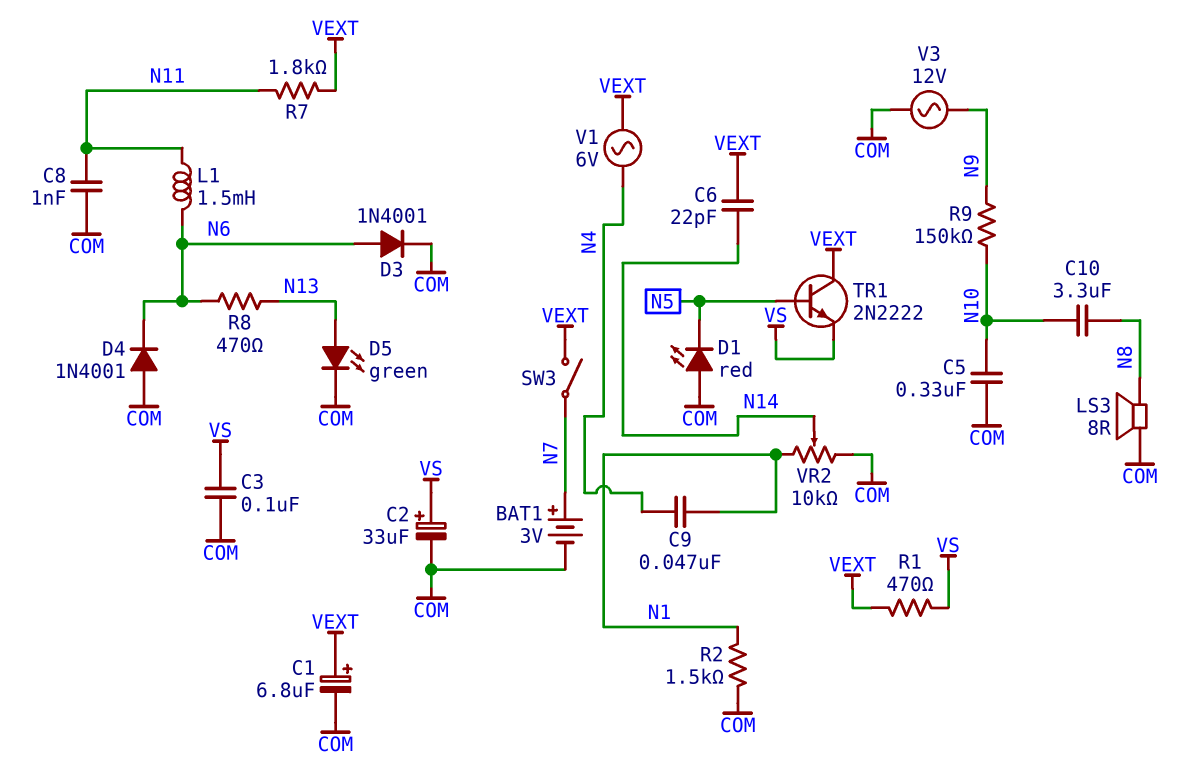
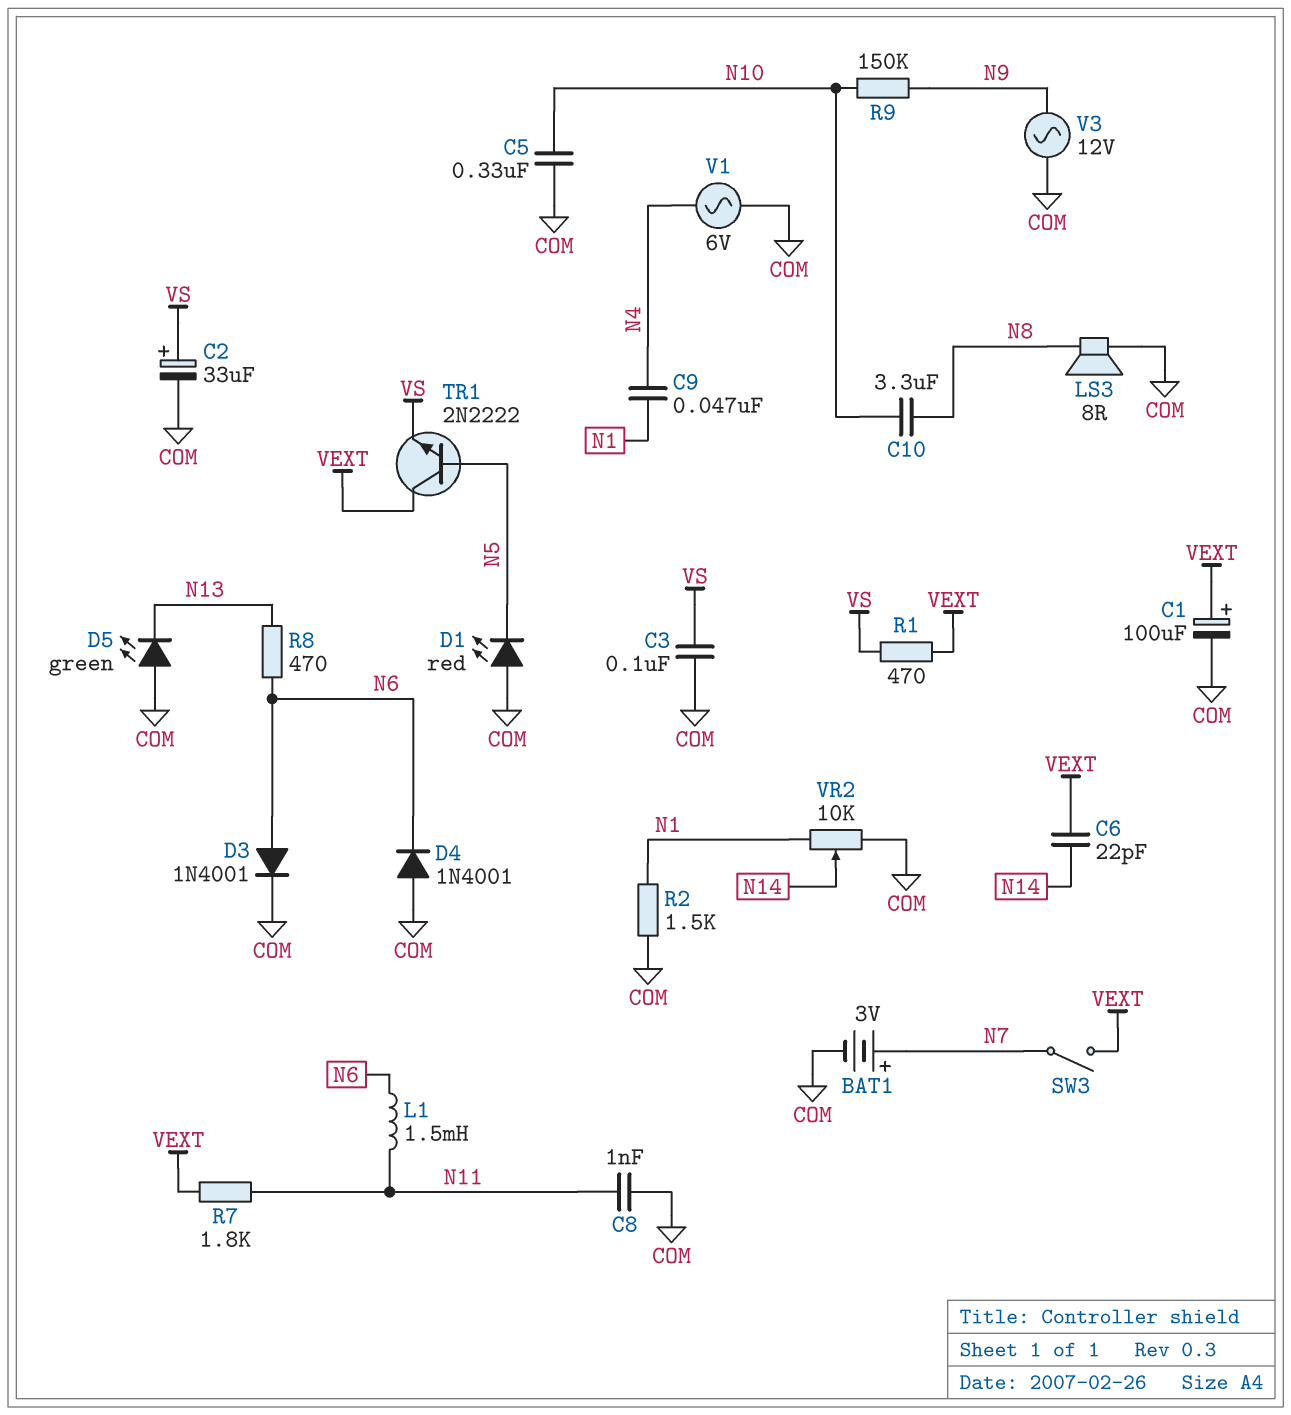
C1: 6.8uF (plus VEXT, minus COM) -> 100uF (plus VEXT, minus COM)
D5: LED green (A N13, K COM) -> LED green (A COM, K N13)
V1: AC 6V (N4, VEXT) -> AC 6V (COM, N4)

